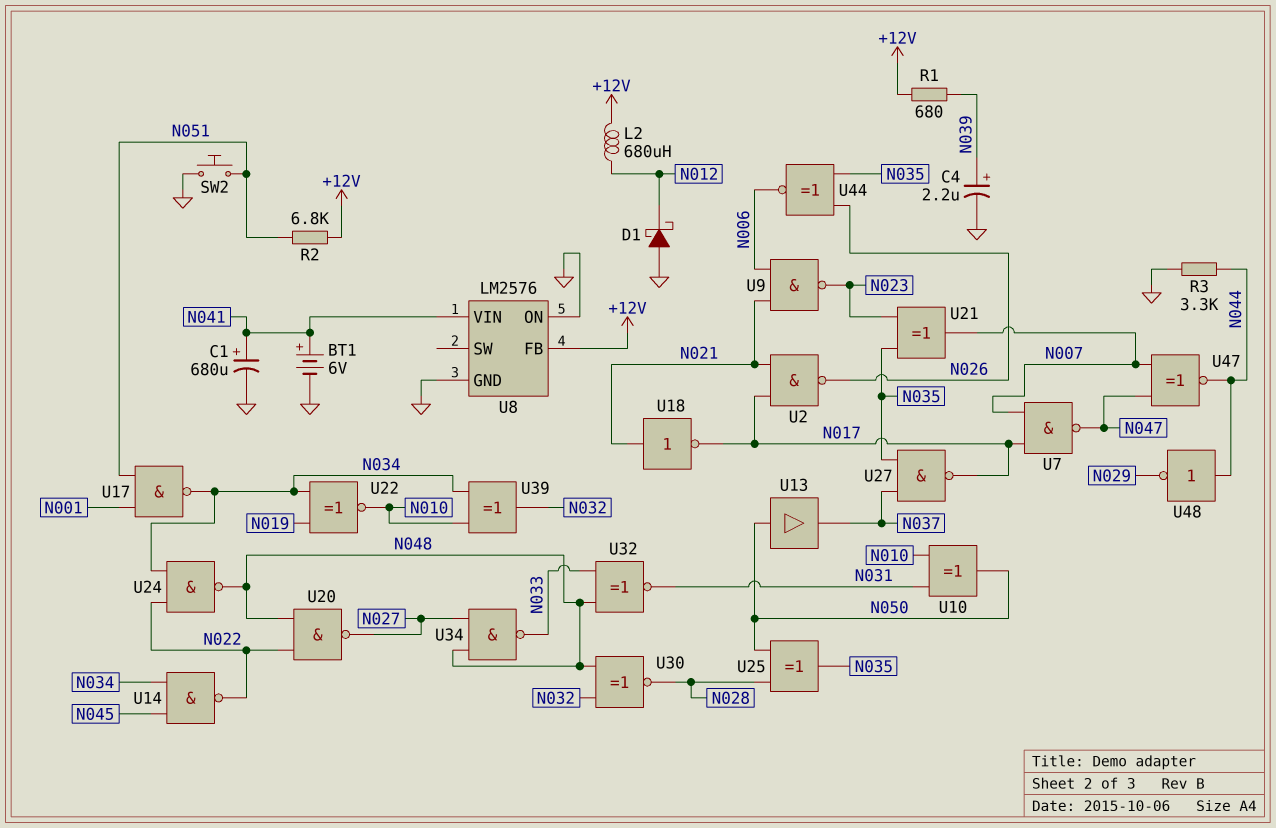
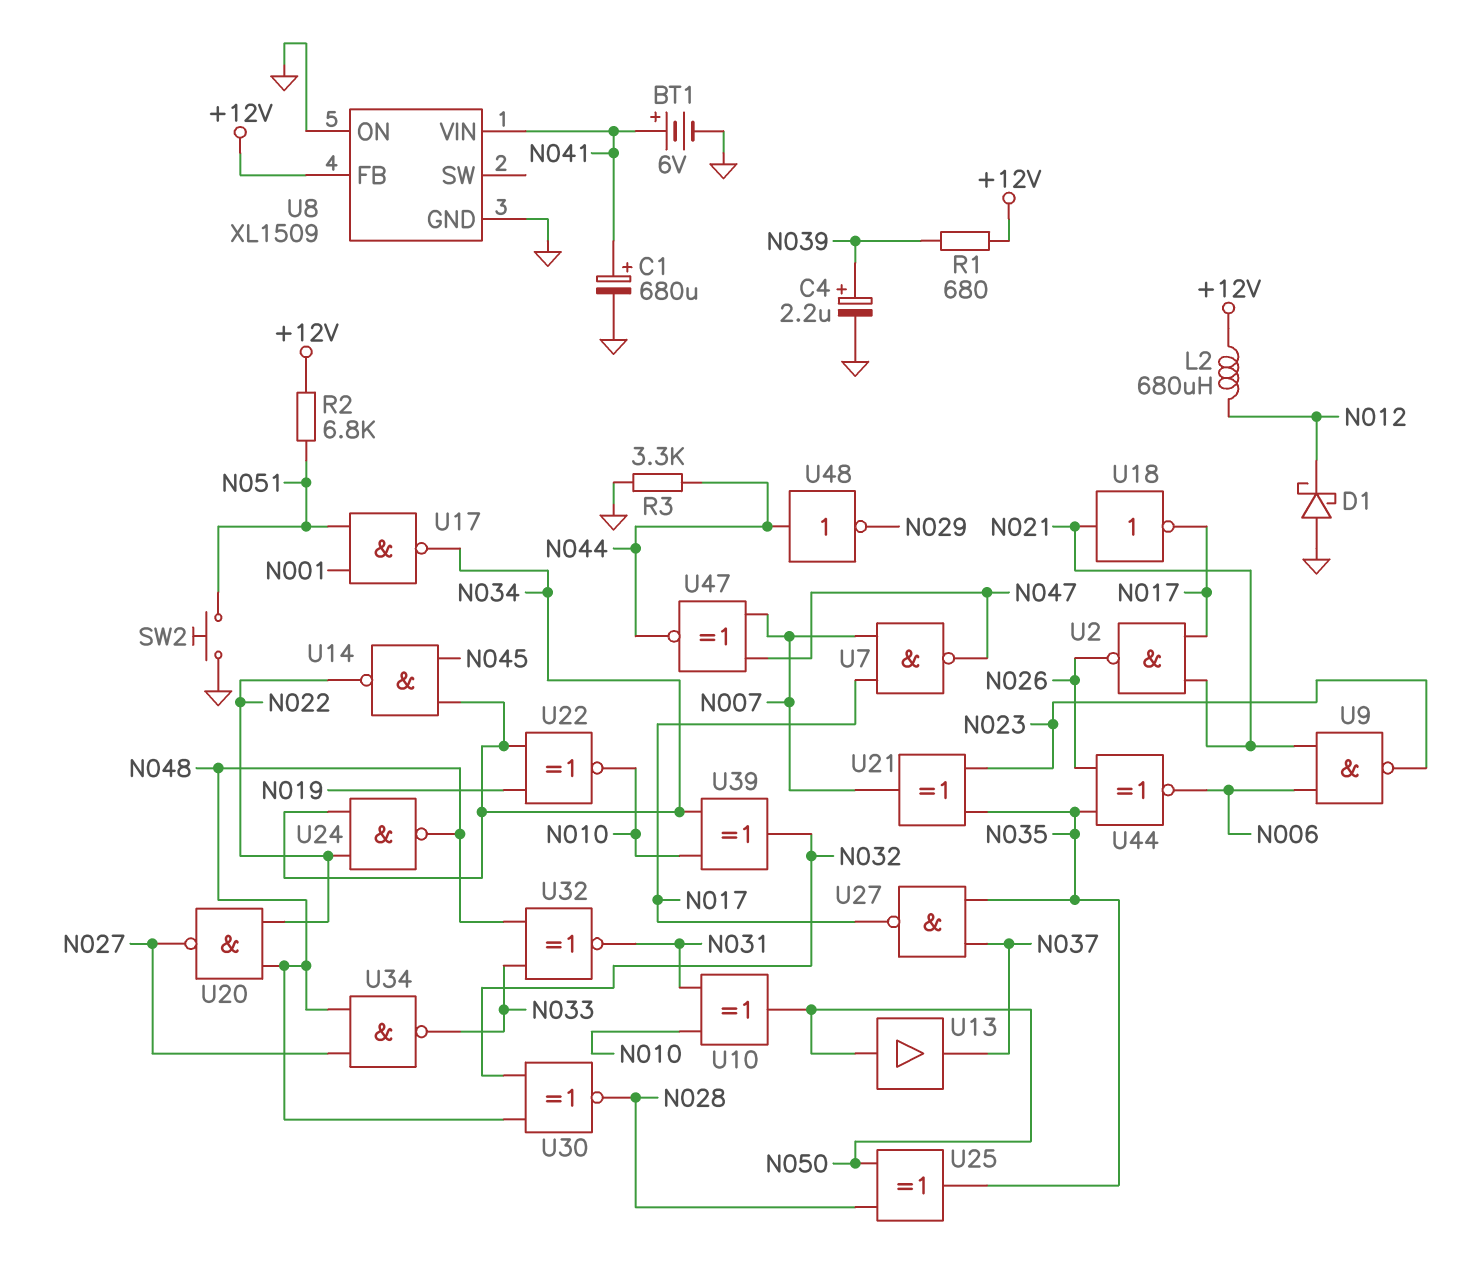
U8: LM2576 -> XL1509

